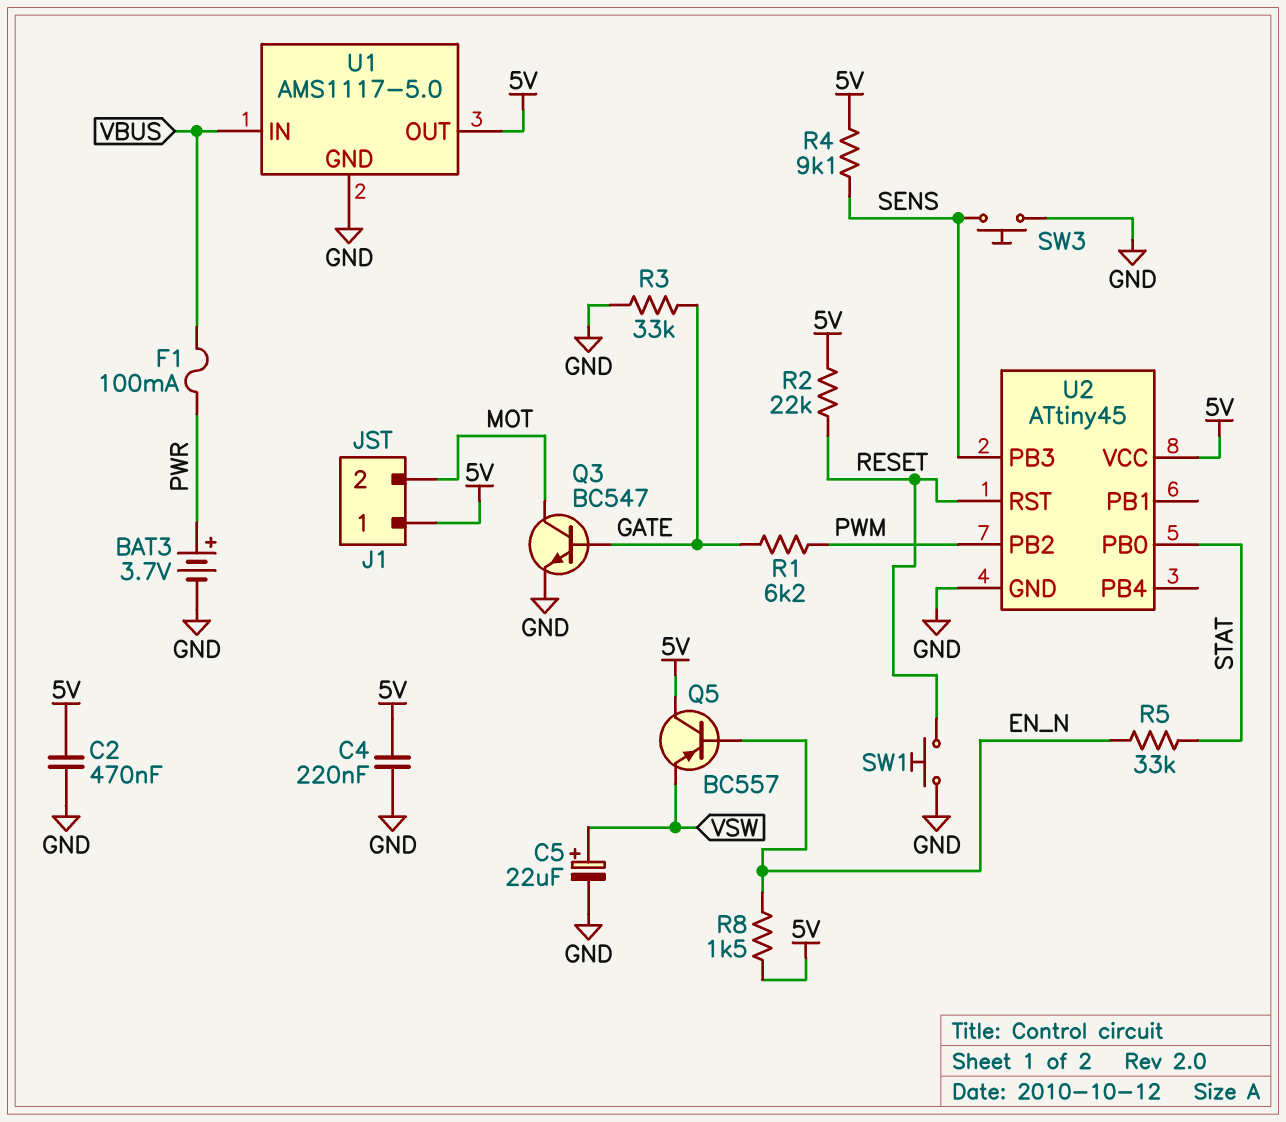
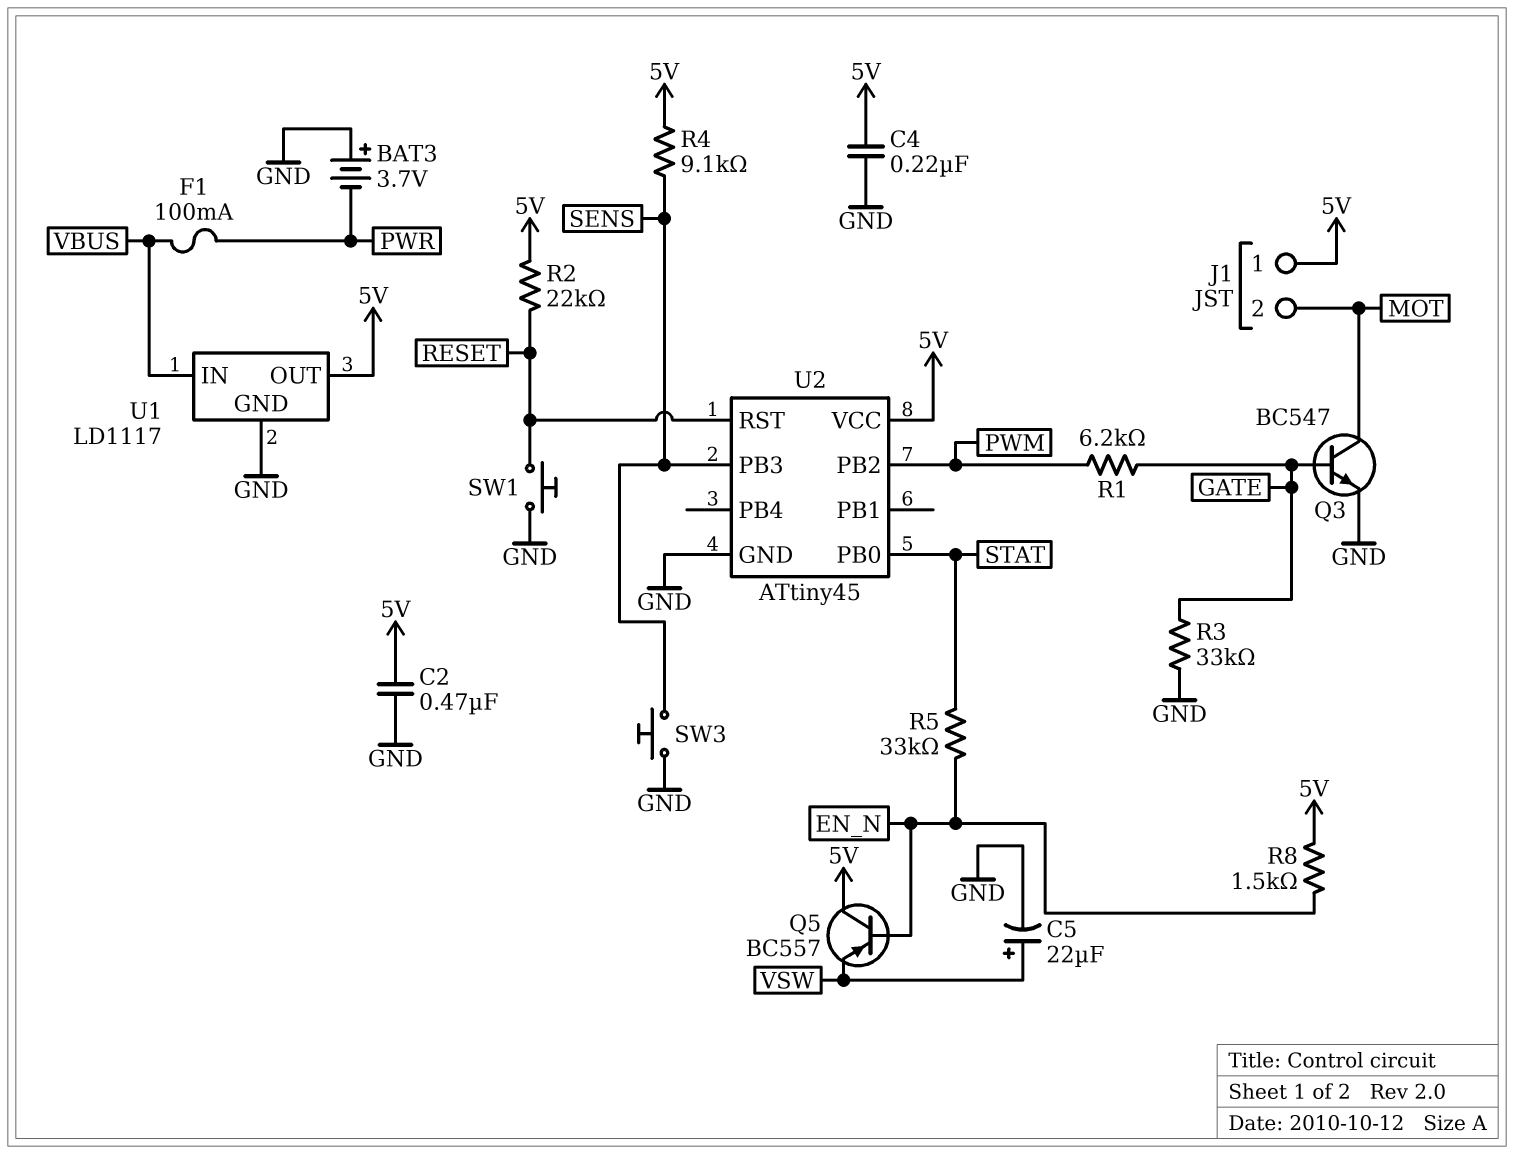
BAT3: 3.7V (plus PWR, minus GND) -> 3.7V (plus GND, minus PWR)
U1: AMS1117-5.0 -> LD1117

